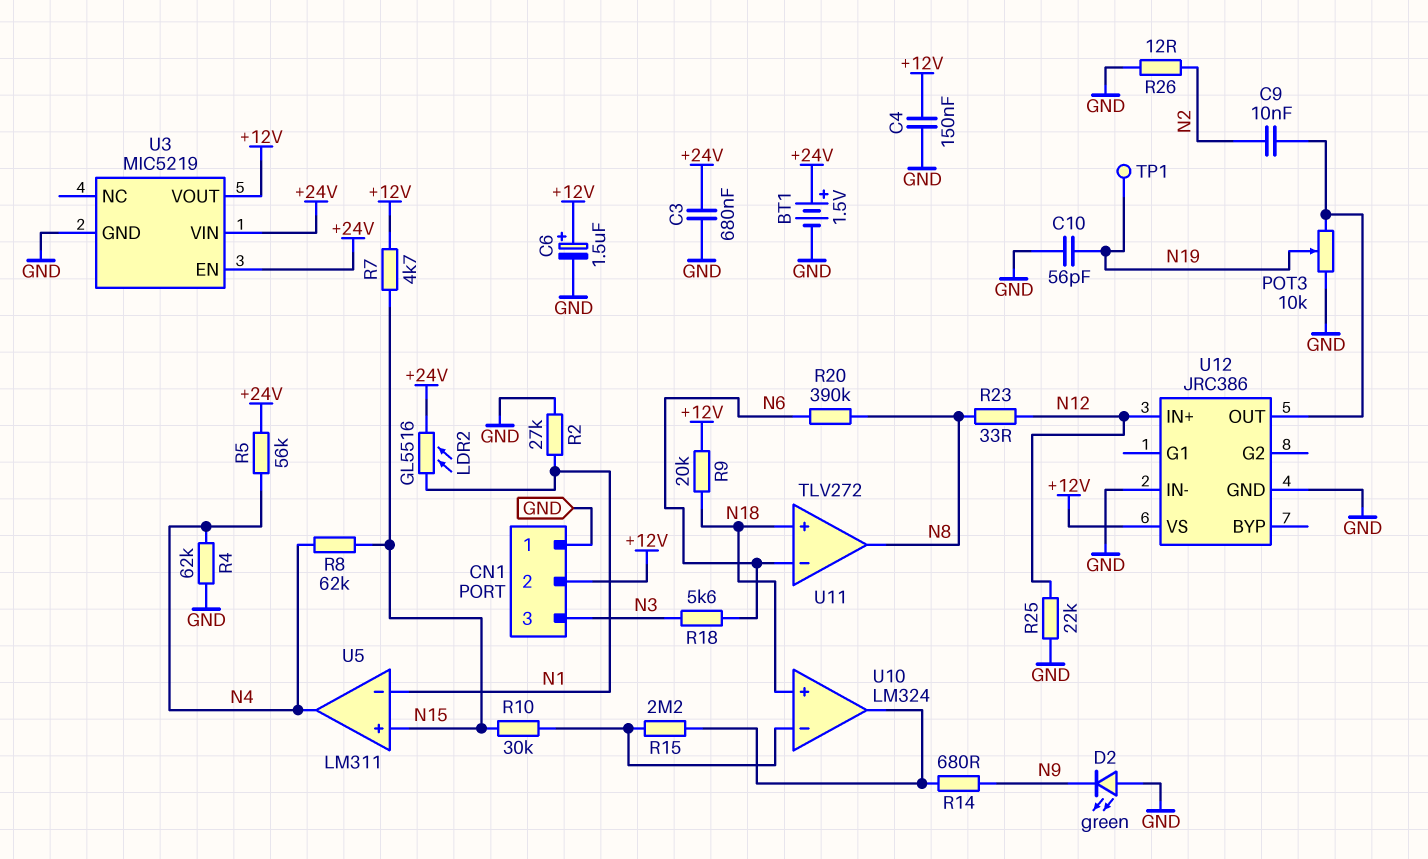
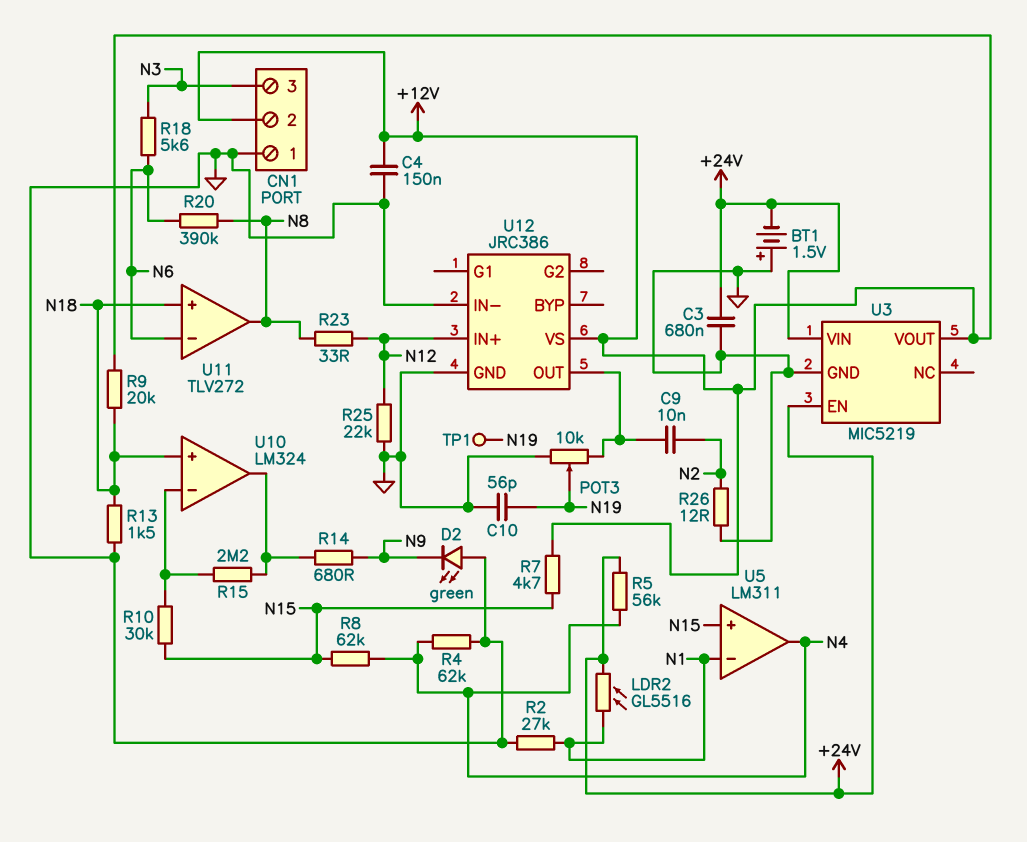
BT1: 1.5V (plus +24V, minus GND) -> 1.5V (plus GND, minus +24V)
C6: 1.5uF (plus +12V, minus GND) -> none
R13: none -> 1.5k (GND, N18)

